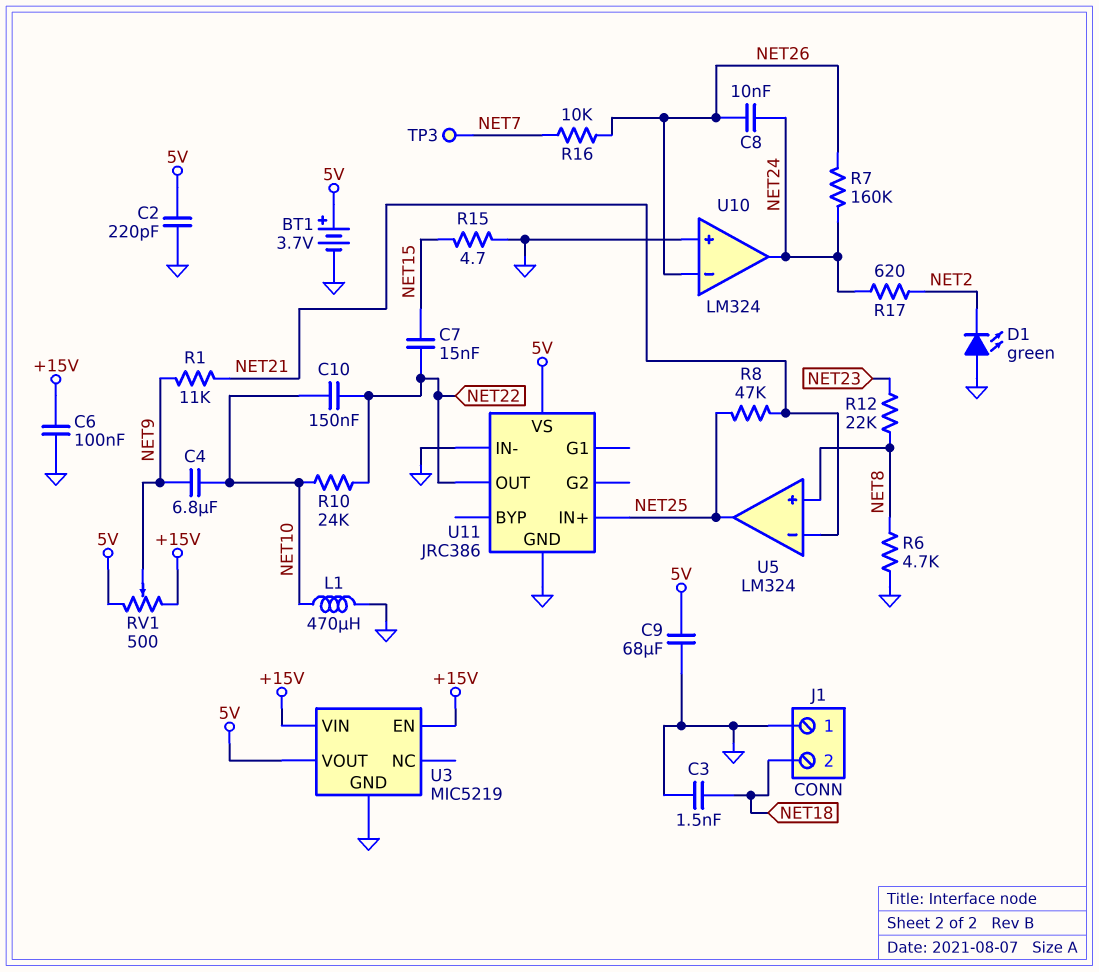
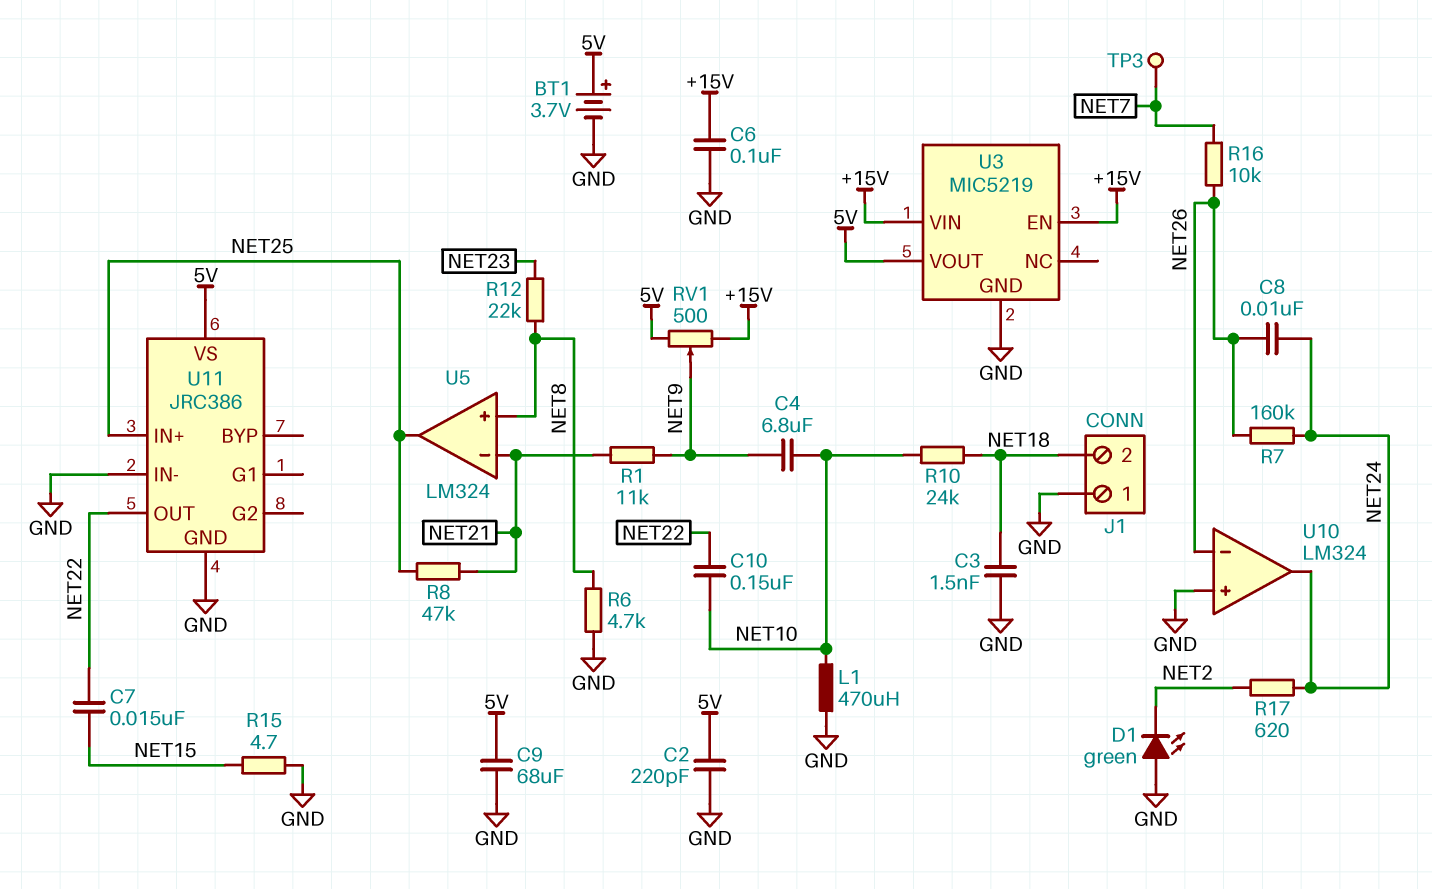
R10: 24k (NET10, NET22) -> 24k (NET10, NET18)

